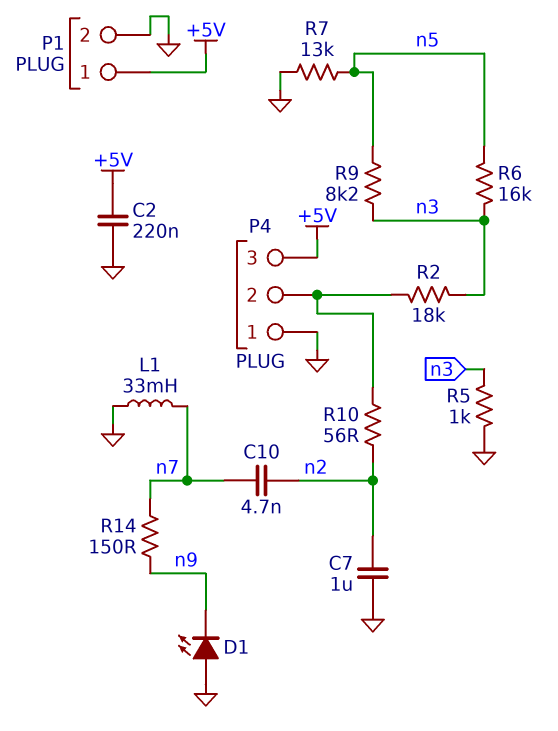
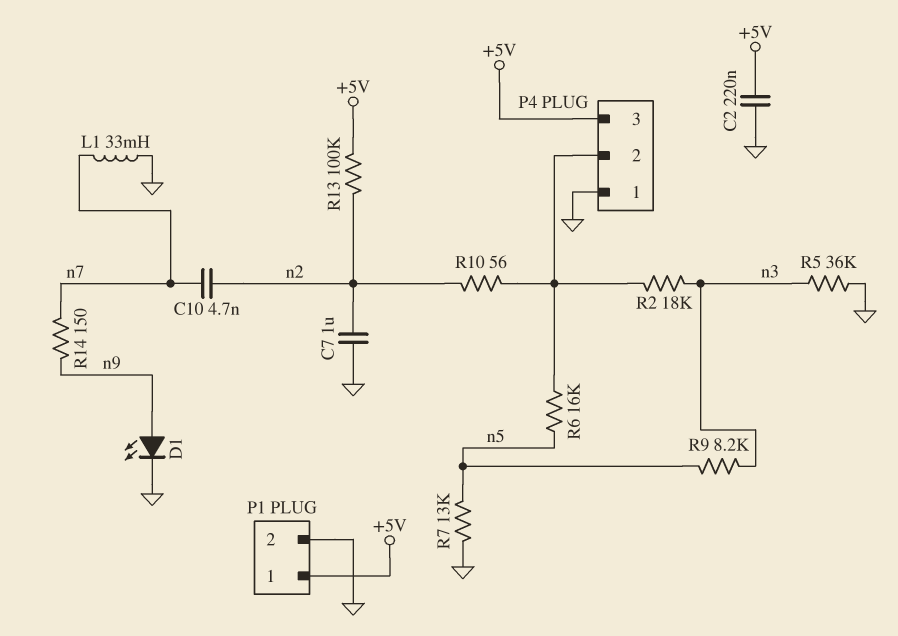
D1: LED (A GND, K n9) -> LED (A n9, K GND)
R5: 1k (GND, n3) -> 36k (GND, n3)
R6: 16k (n3, n5) -> 16k (P4/2, n5)
R13: none -> 100k (+5V, n2)

